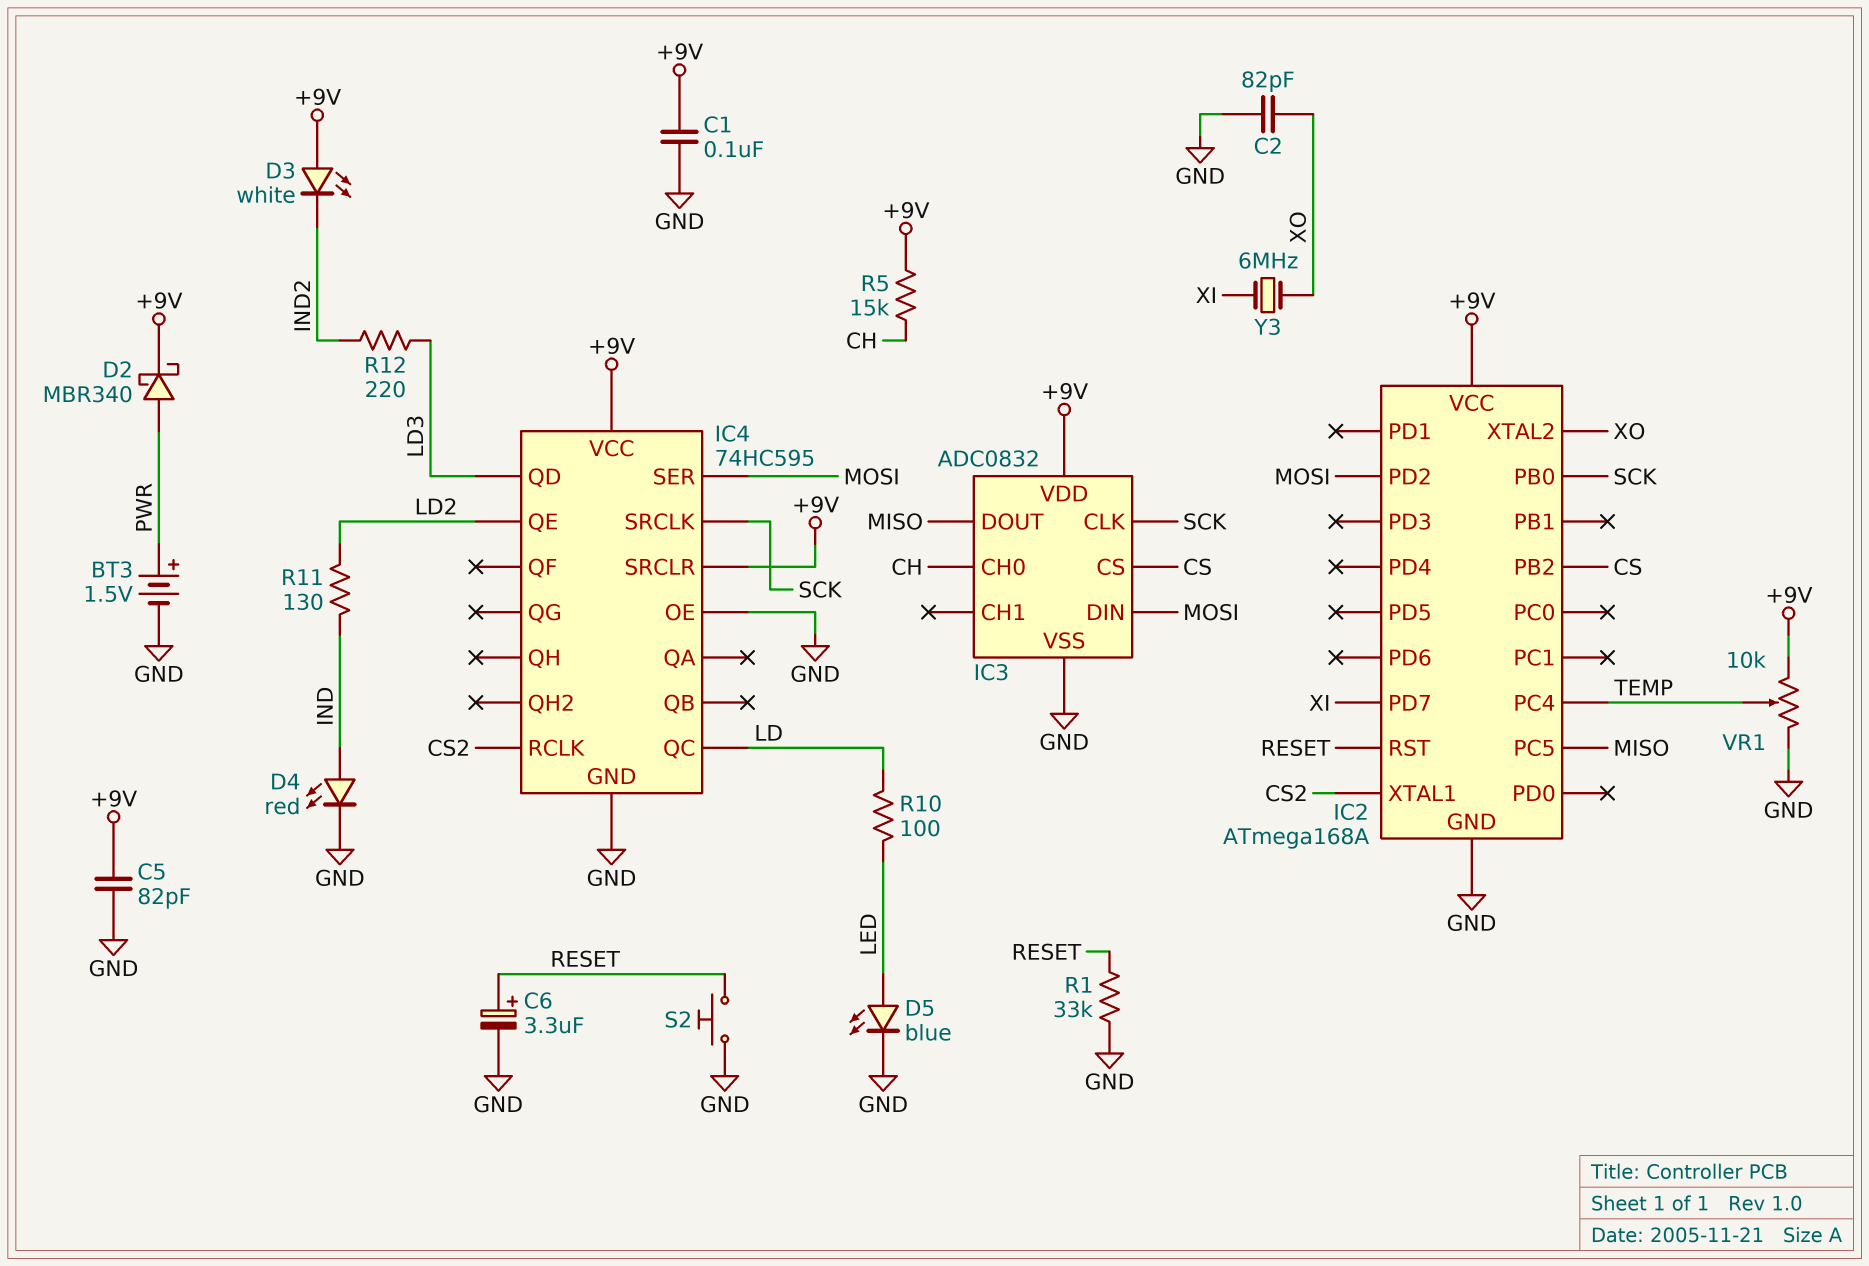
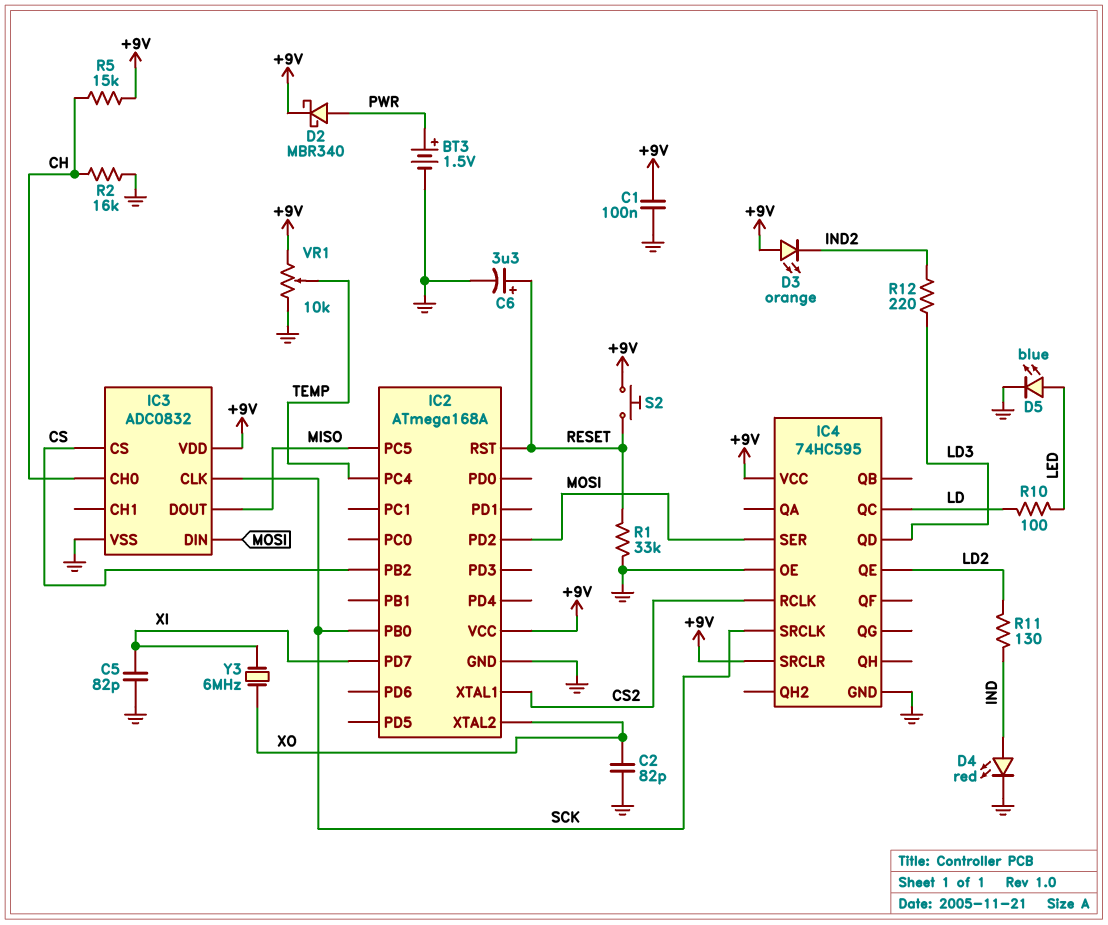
C5: 82pF (+9V, GND) -> 82pF (GND, XI)
D3: LED white (A +9V, K IND2) -> LED orange (A +9V, K IND2)
R2: none -> 16k (CH, GND)
S2: button (GND, RESET) -> button (+9V, RESET)

